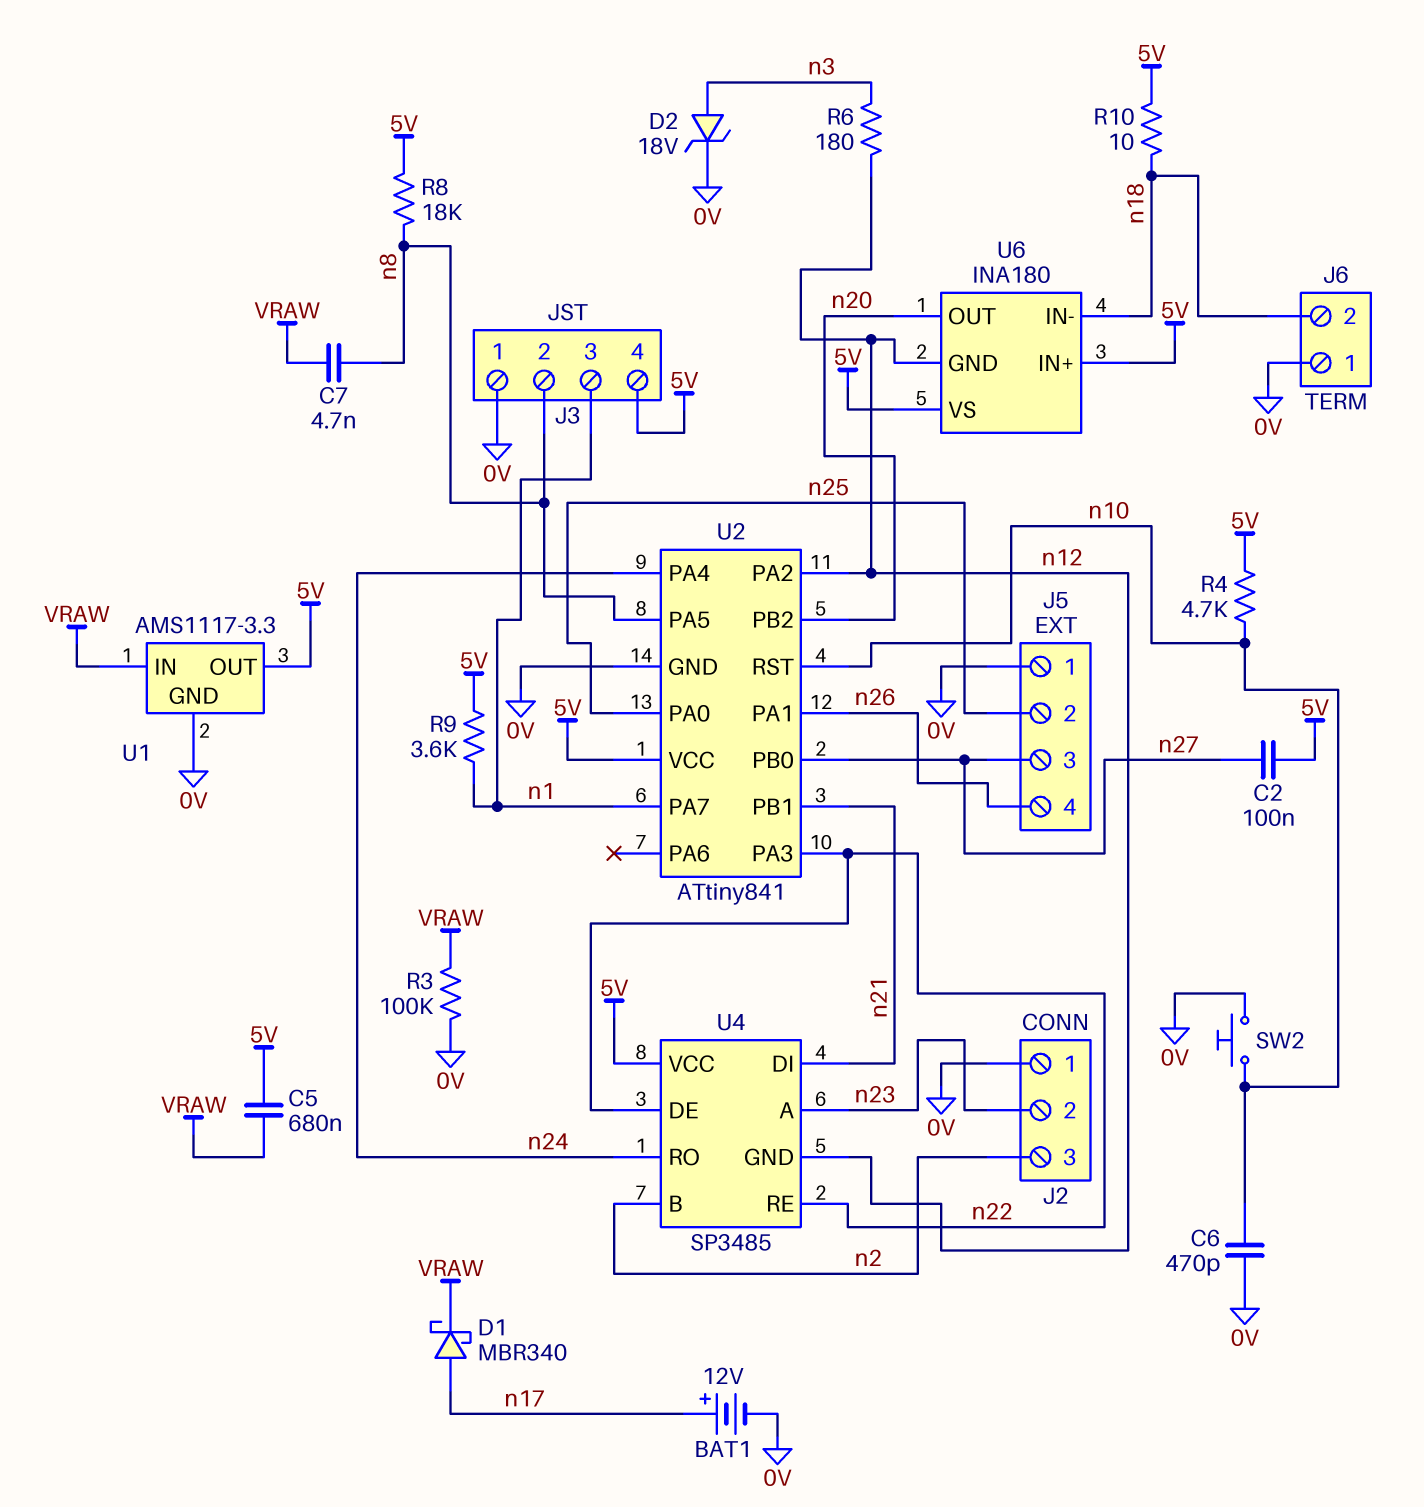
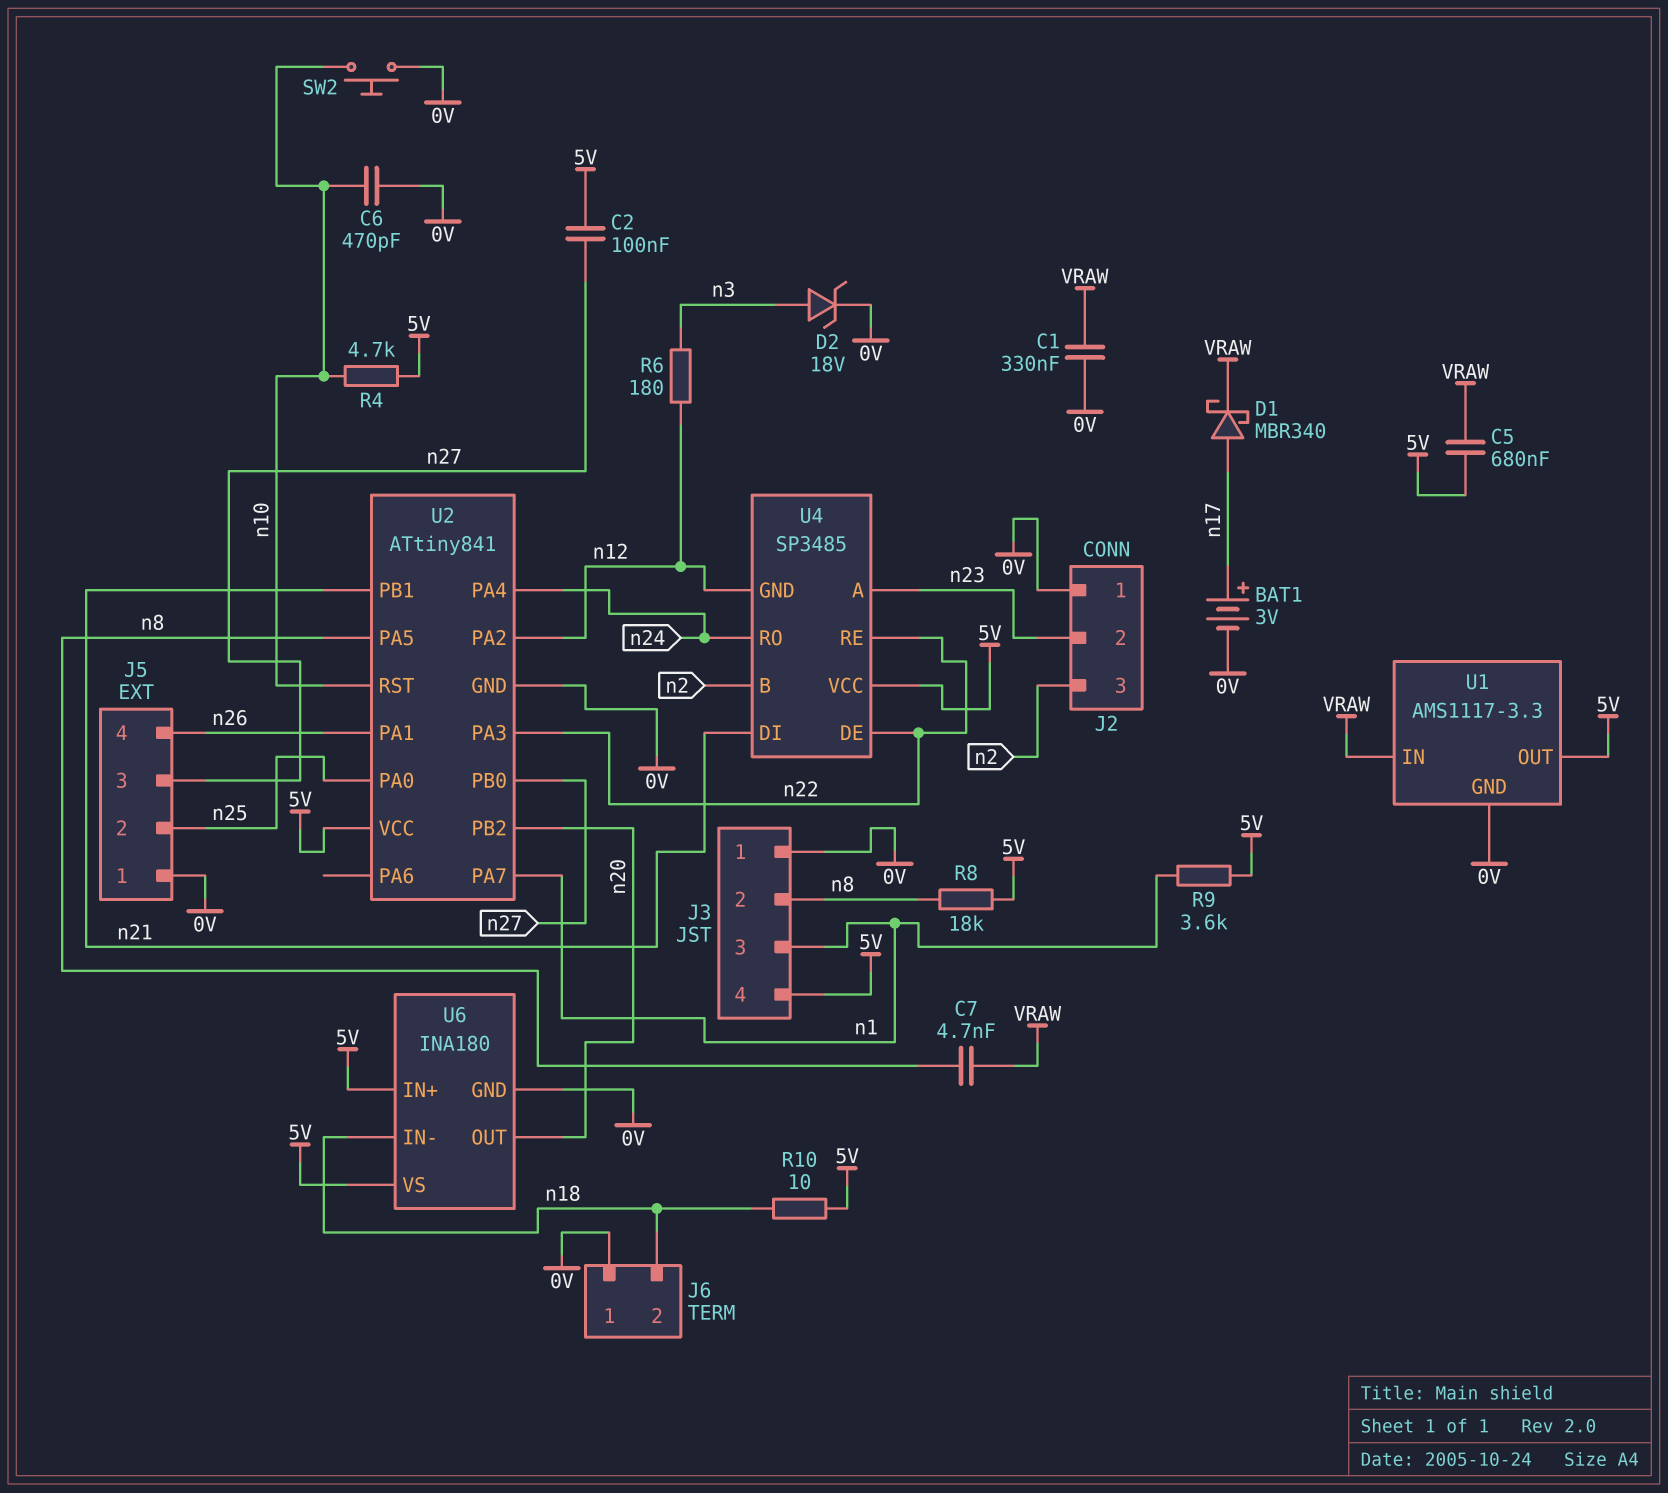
BAT1: 12V (plus n17, minus 0V) -> 3V (plus n17, minus 0V)
C1: none -> 330nF (0V, VRAW)
R3: 100k (0V, VRAW) -> none
U6 pin GND: n12 -> 0V

